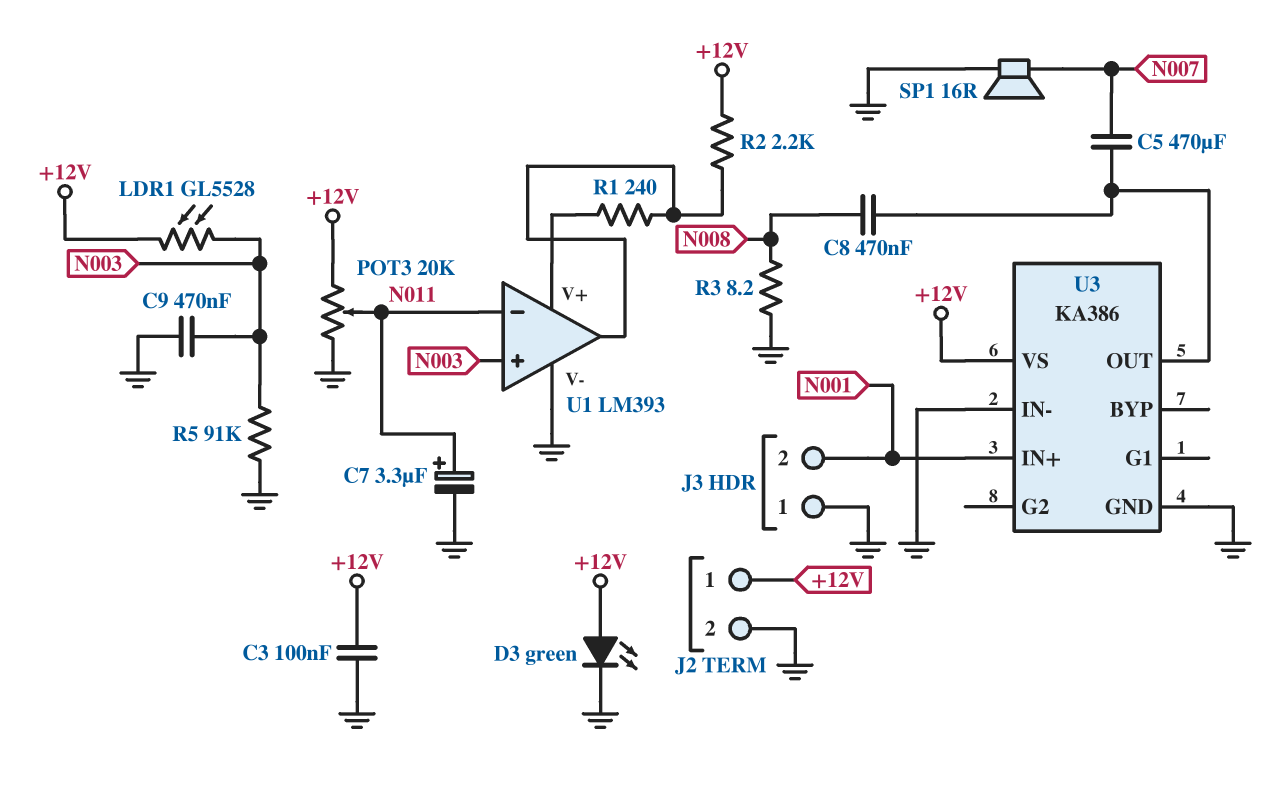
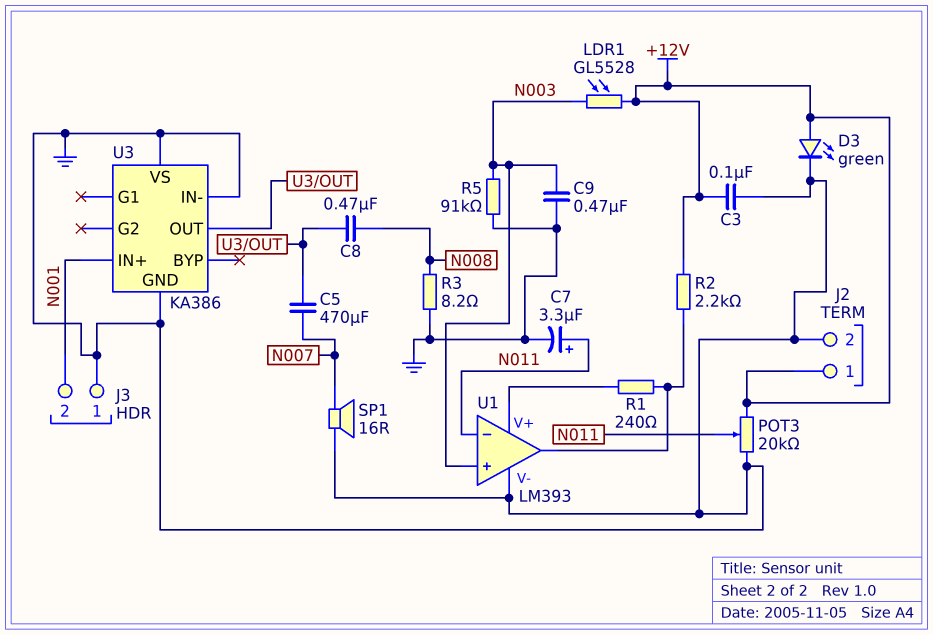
U3 pin VS: +12V -> GND

